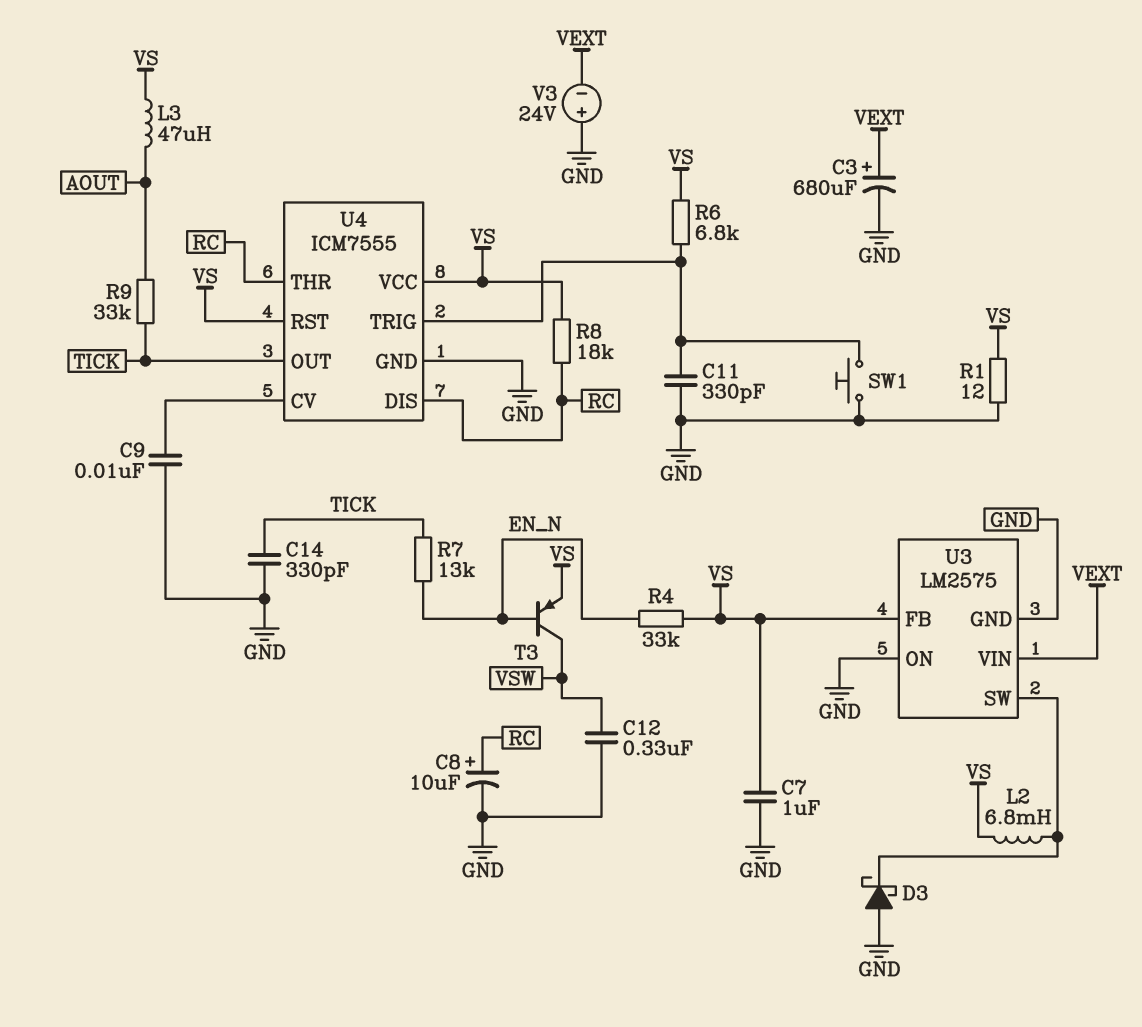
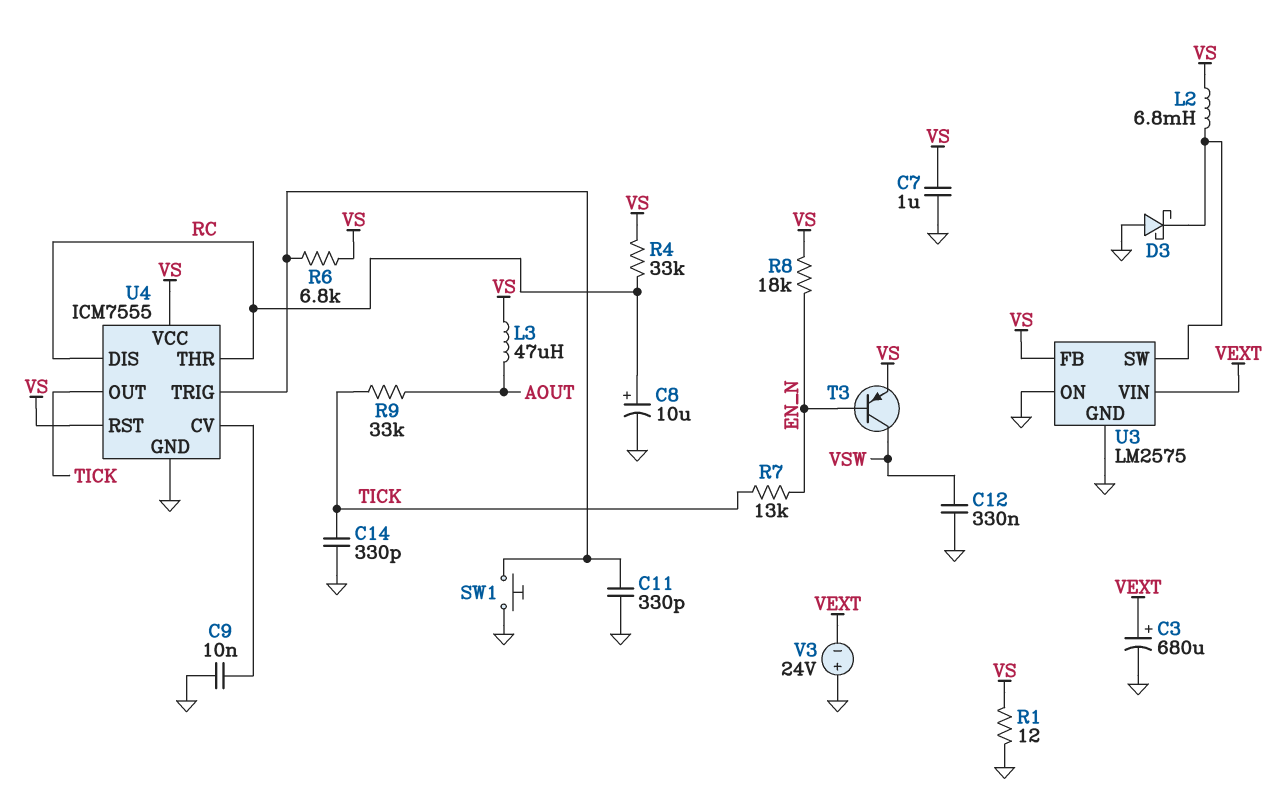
R4: 33k (EN_N, VS) -> 33k (RC, VS)
R8: 18k (RC, VS) -> 18k (EN_N, VS)

